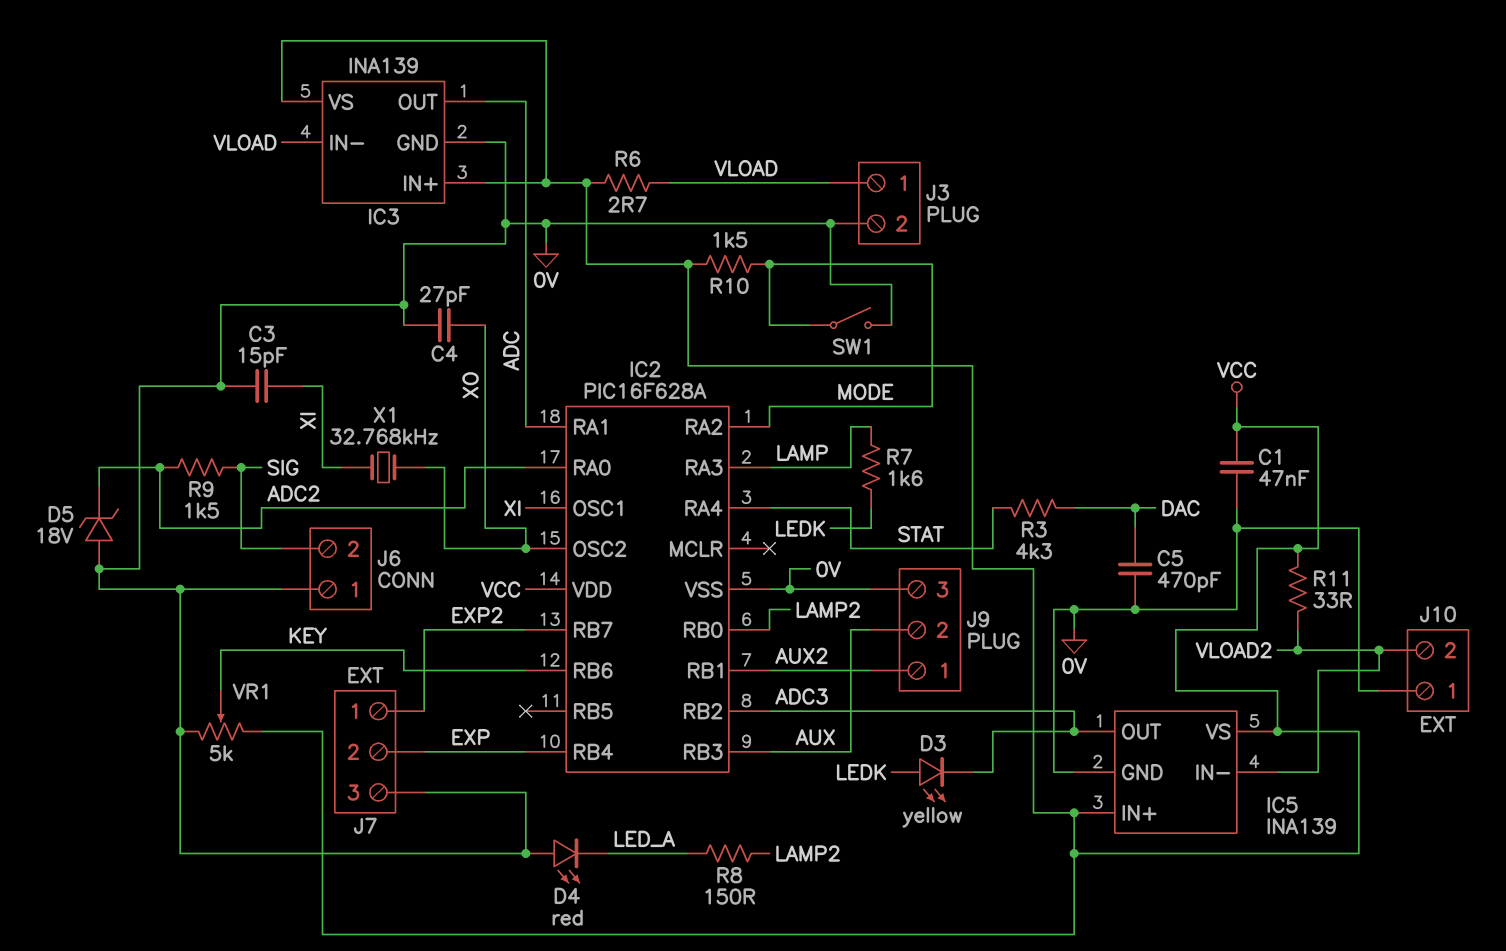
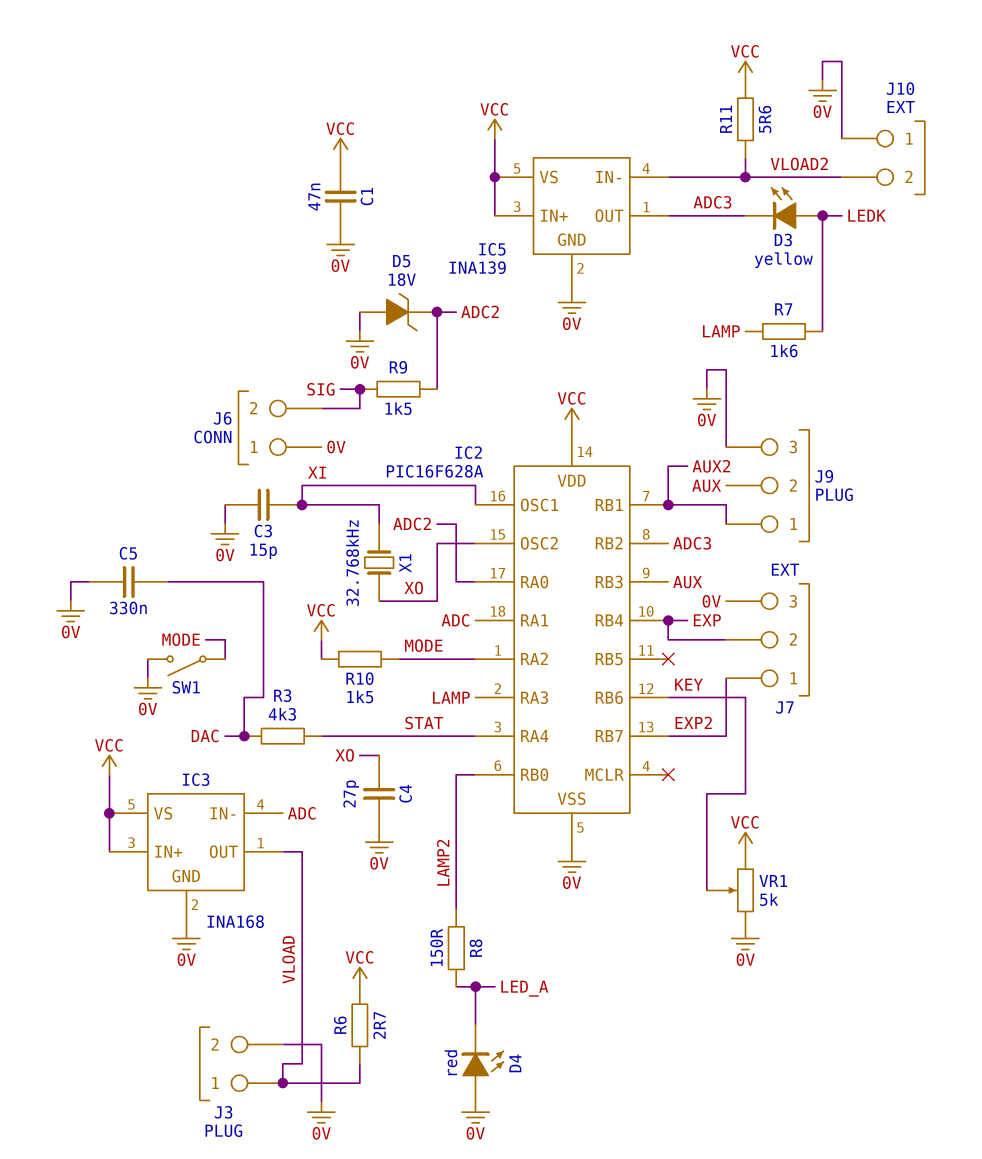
C5: 470pF (0V, DAC) -> 330nF (0V, DAC)
IC3: INA139 -> INA168
IC3 pin IN-: VLOAD -> ADC
IC3 pin OUT: ADC -> VLOAD
R11: 33 (VCC, VLOAD2) -> 5.6 (VCC, VLOAD2)

